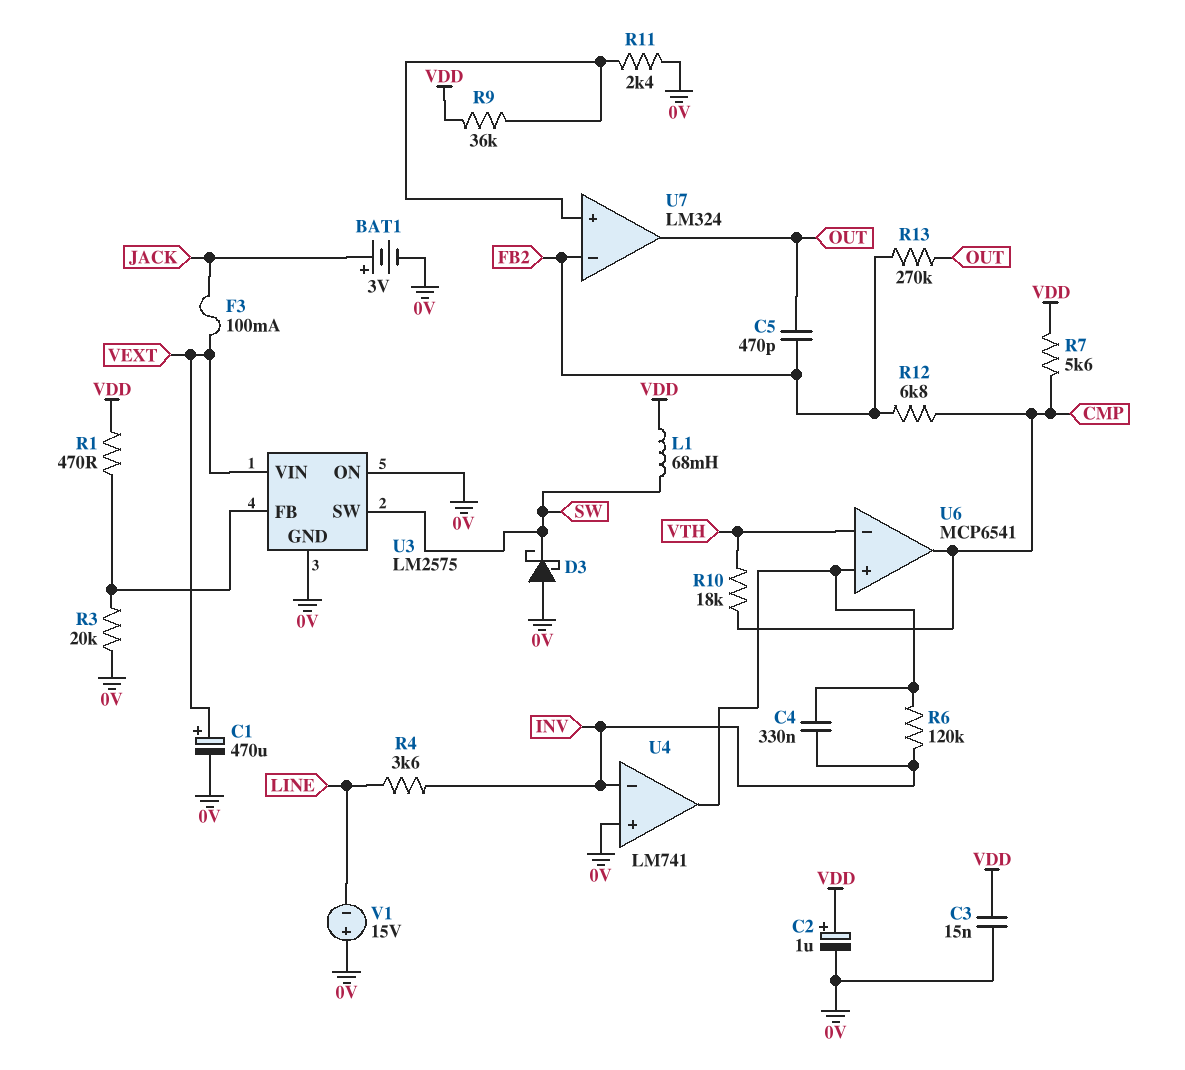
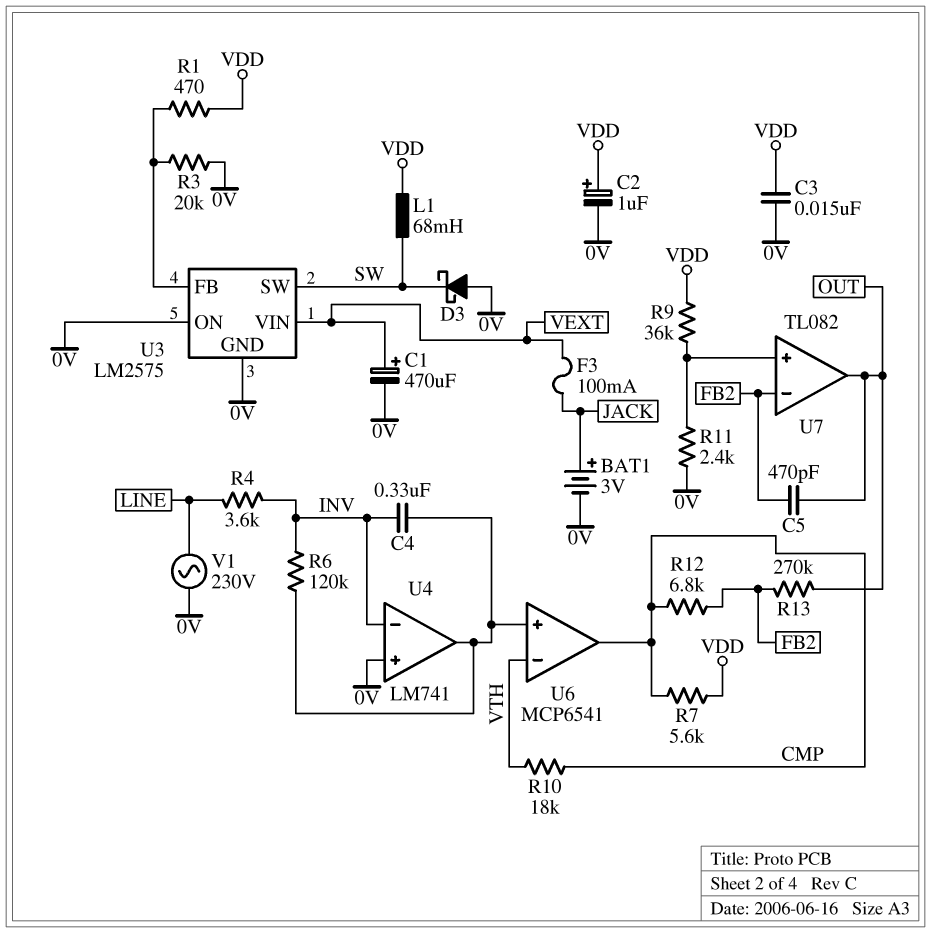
U7: LM324 -> TL082
V1: 15V (plus 0V, minus LINE) -> AC 230V (0V, LINE)

